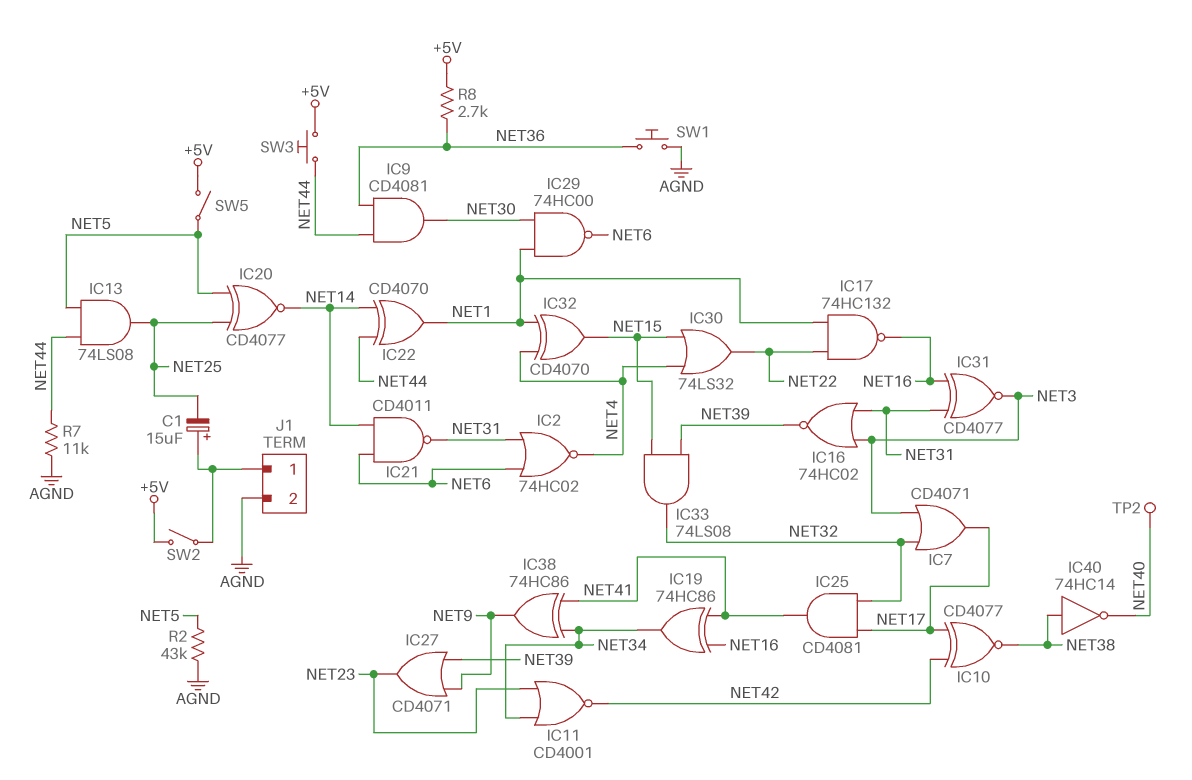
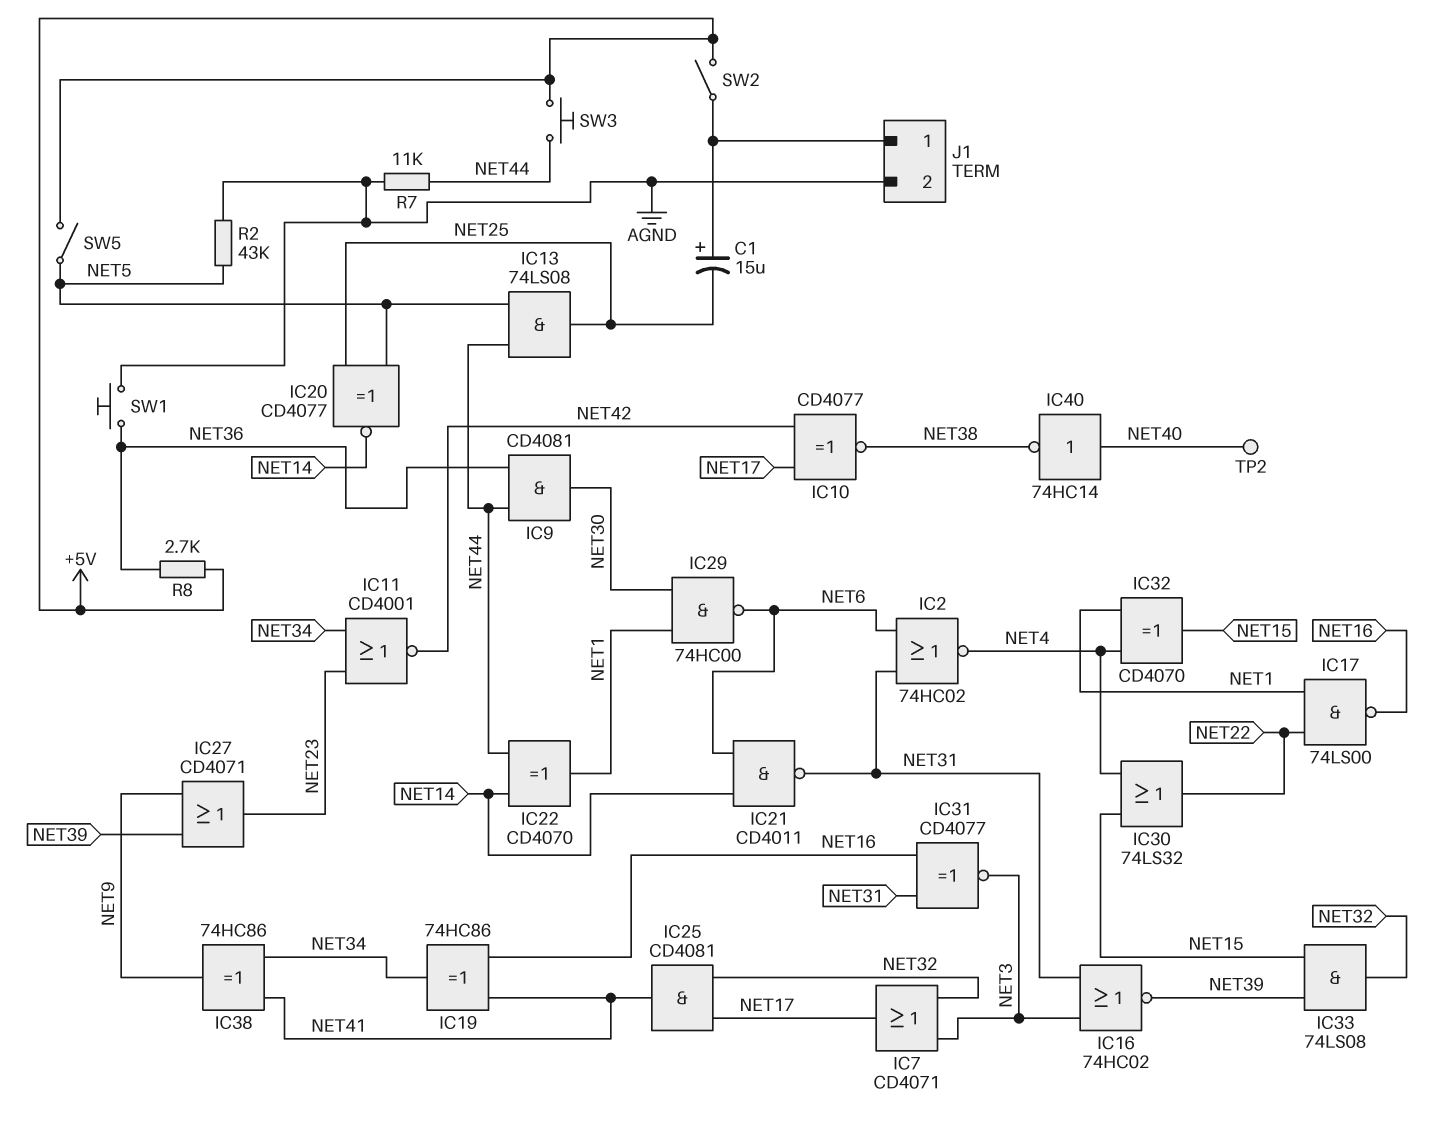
IC17: NAND 74HC132 (in NET1, in NET22, out NET16) -> NAND 74LS00 (in NET1, in NET22, out NET16)
IC40: NOT 74HC14 (in NET38, out NET40) -> NOT 74HC14 (in NET40, out NET38)

